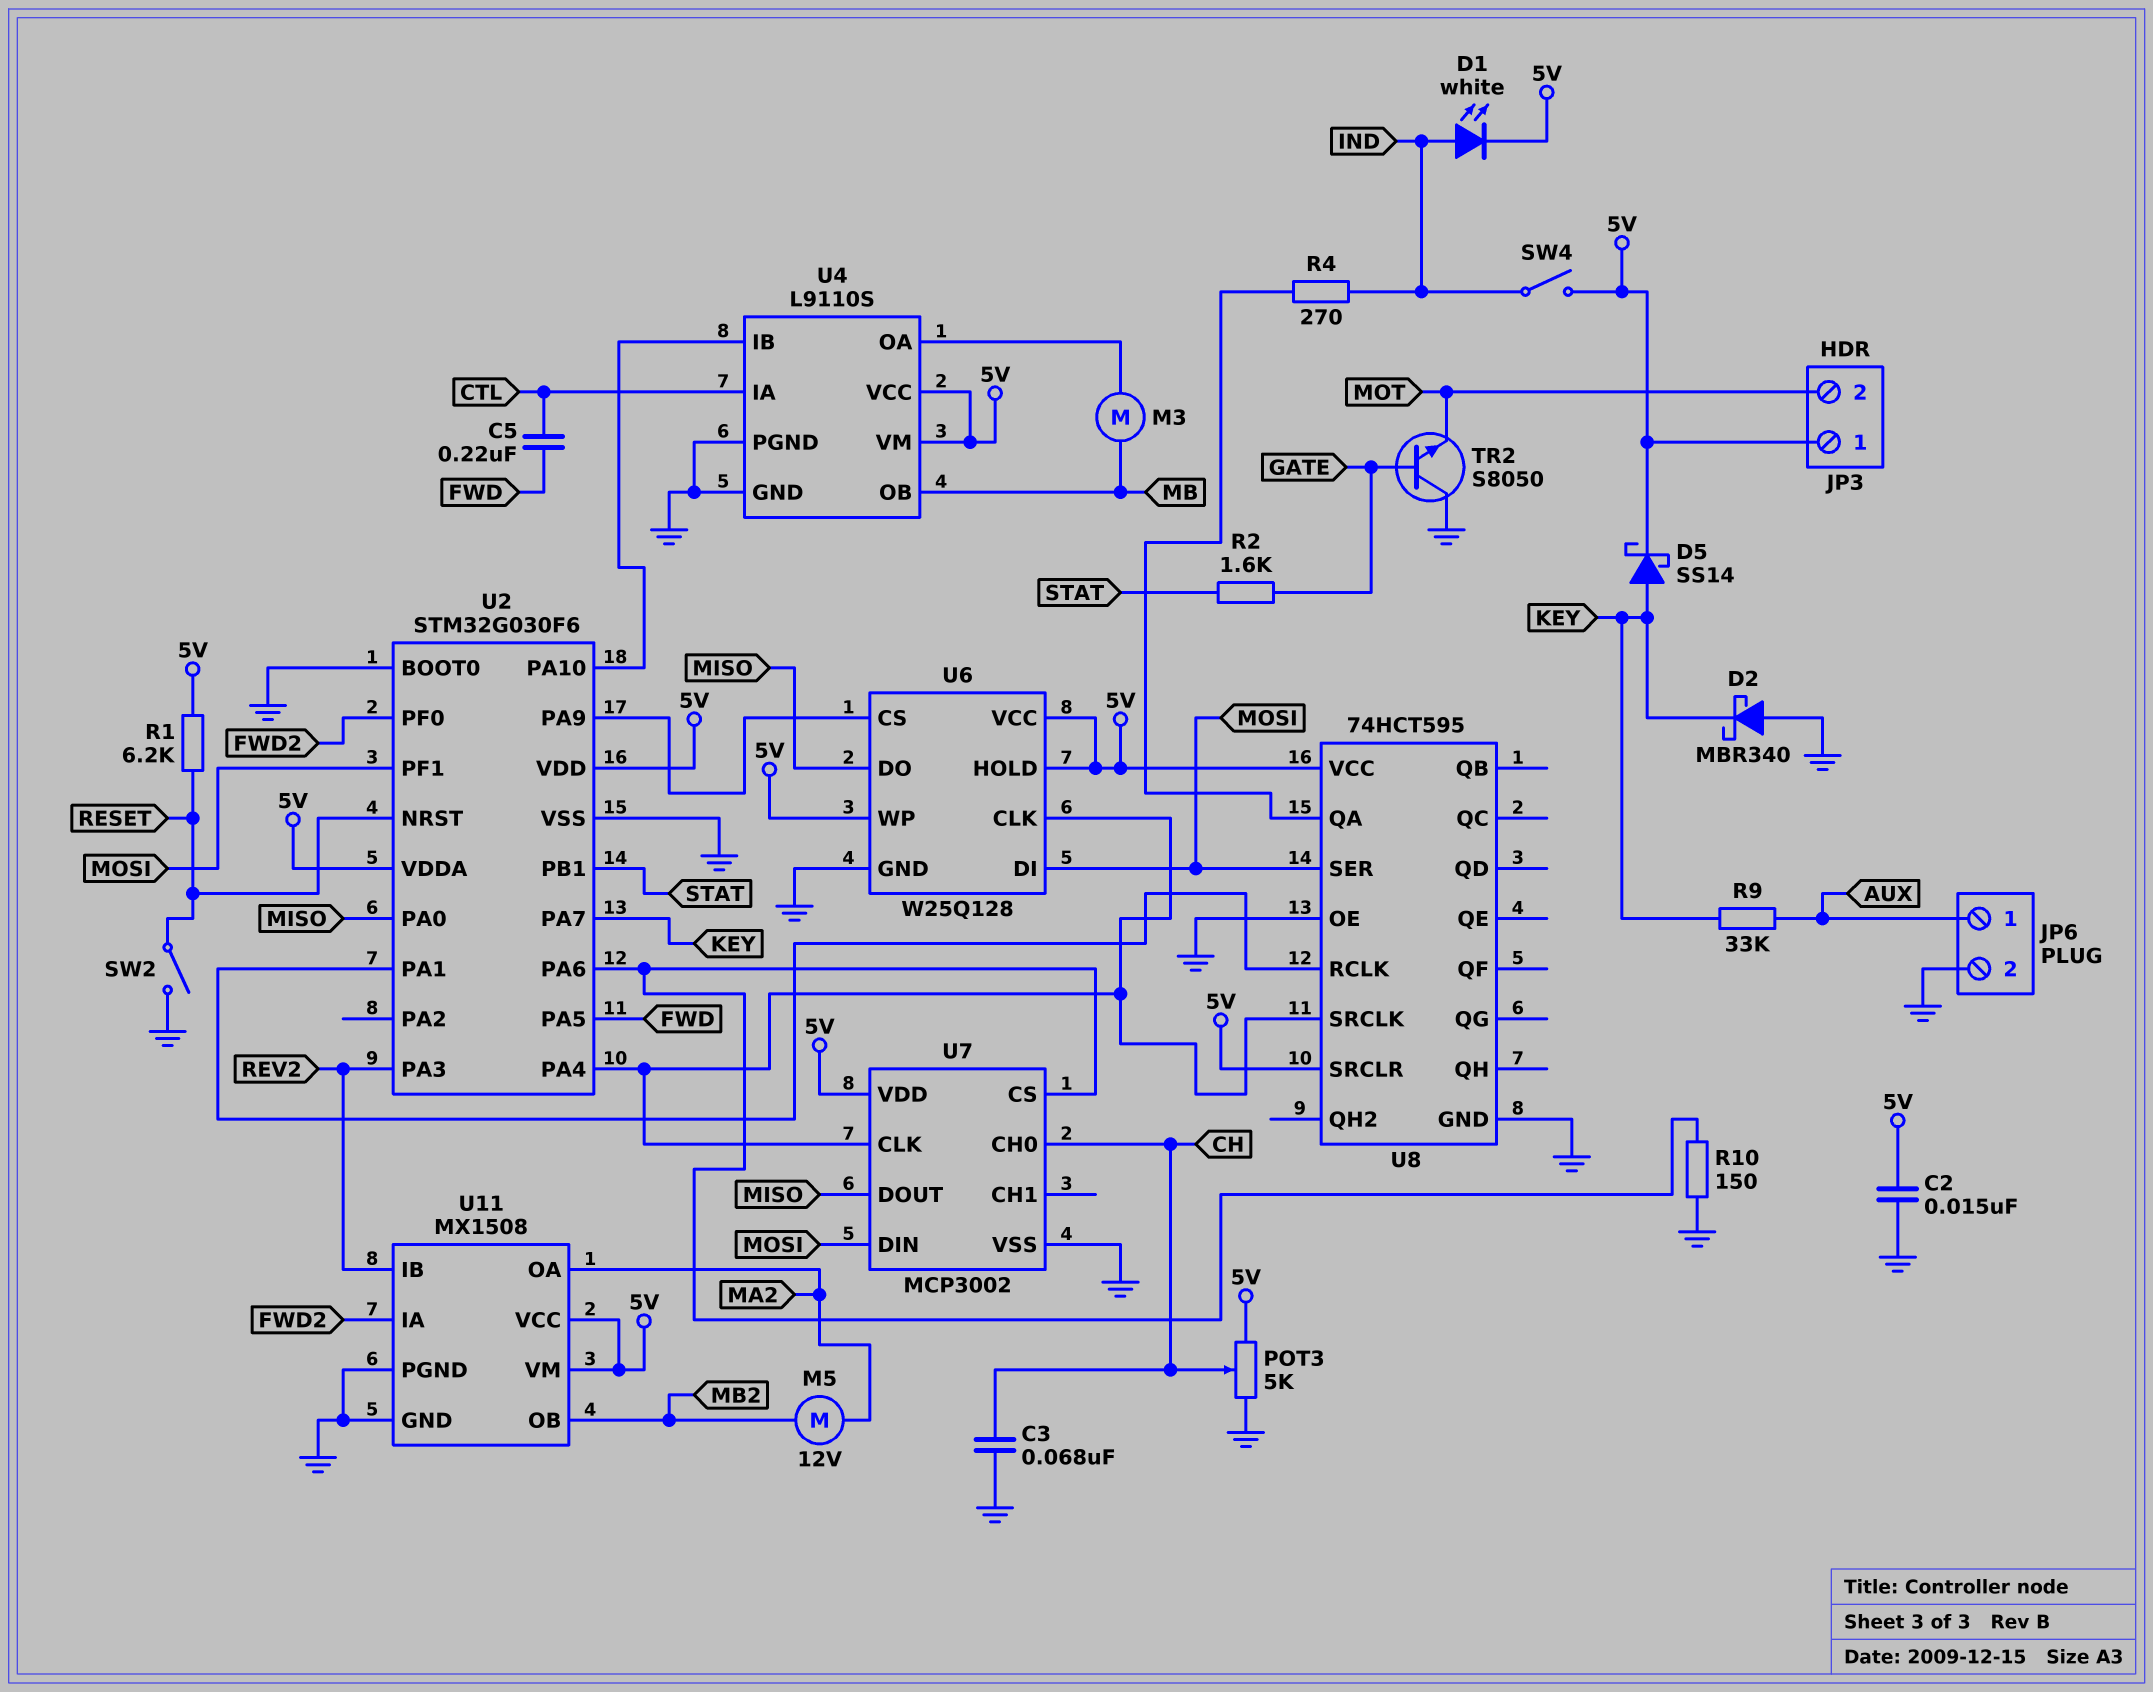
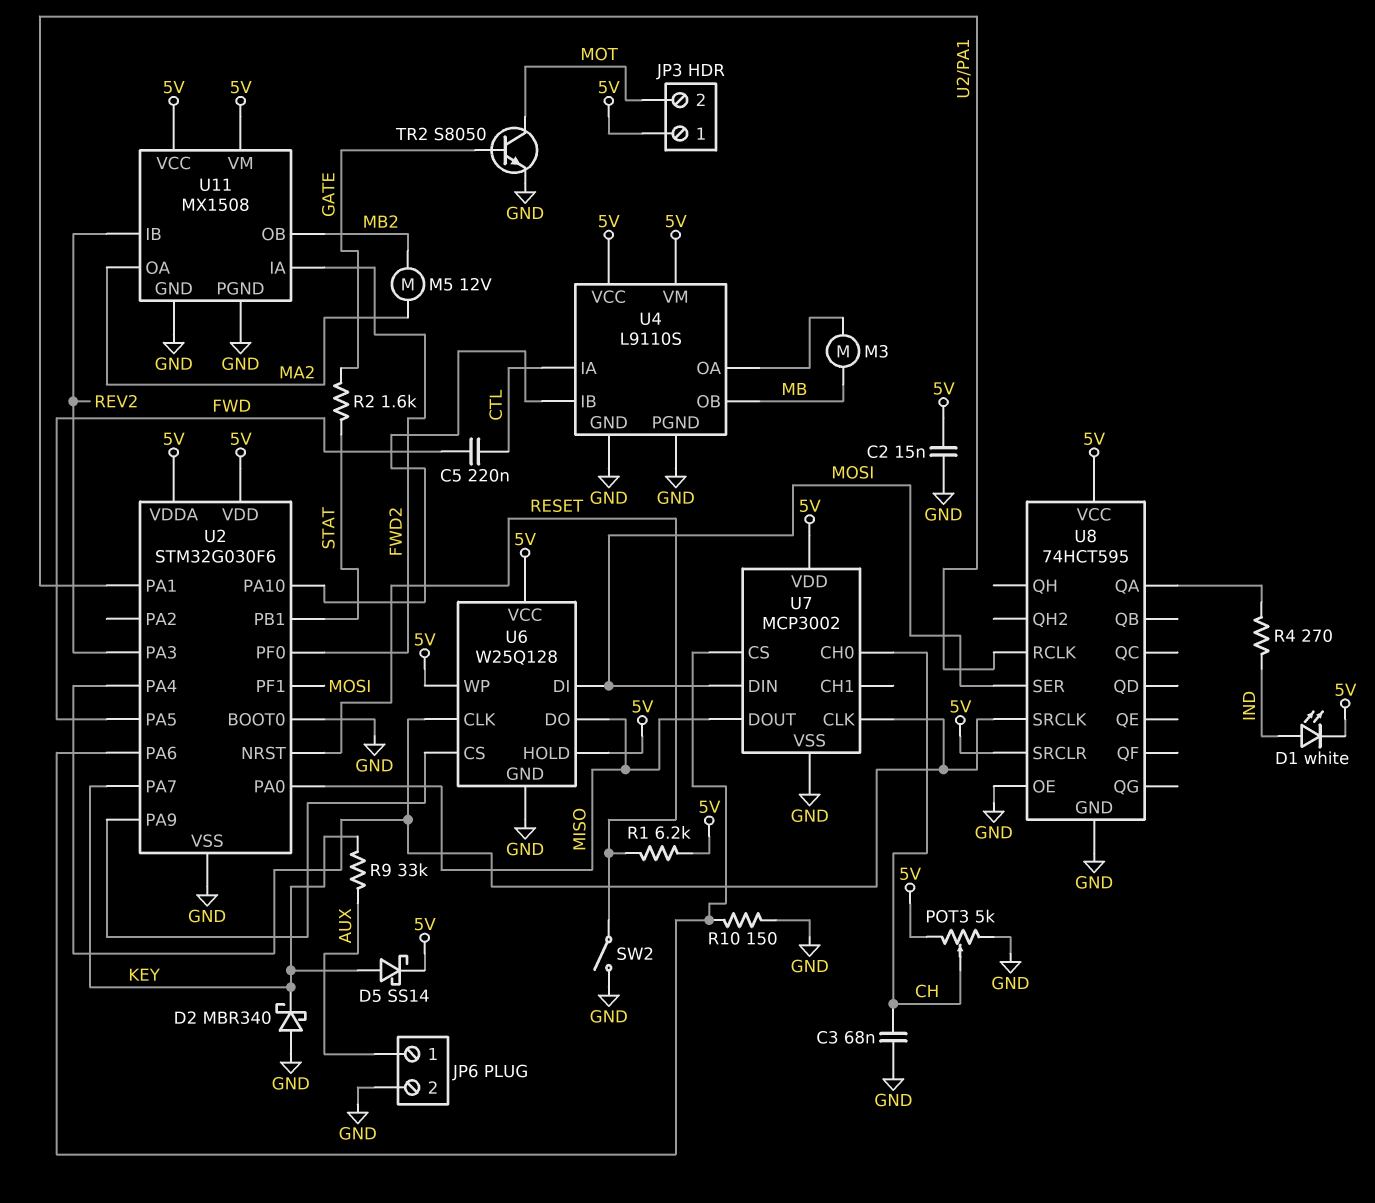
SW4: switch (5V, IND) -> none
TR2: NPN S8050 (B GATE, C GND, E MOT) -> NPN S8050 (B GATE, C MOT, E GND)

